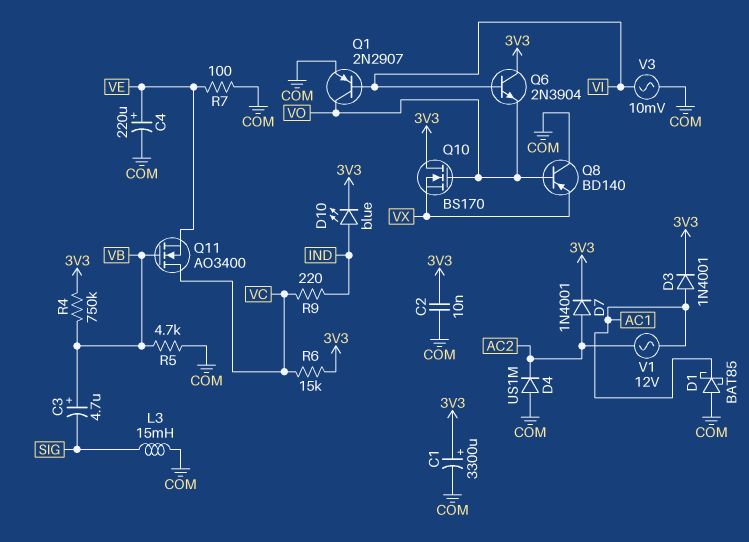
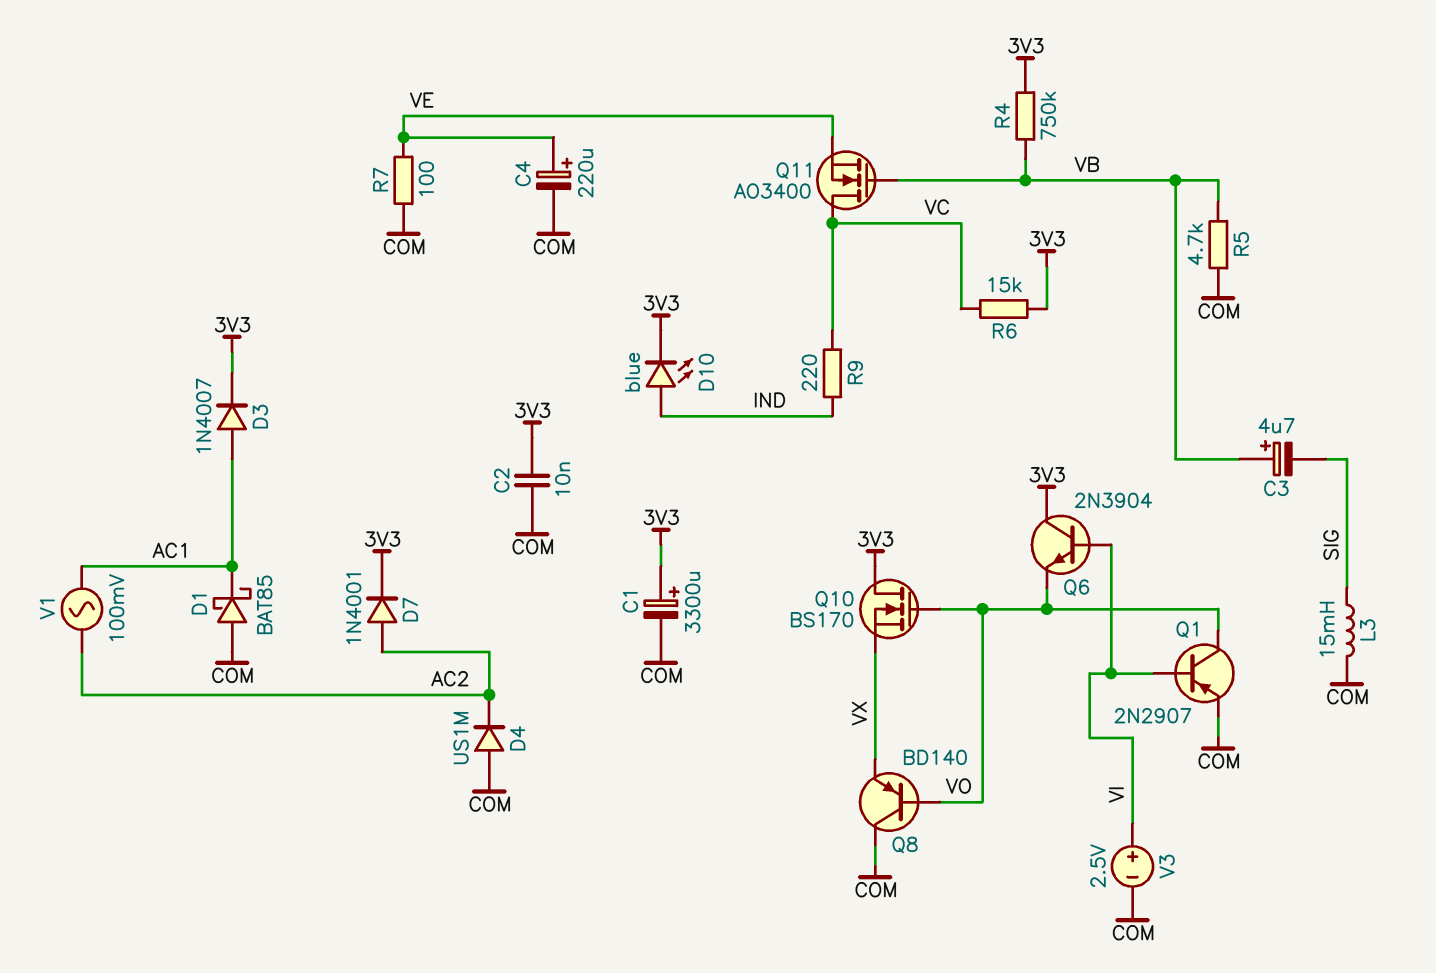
D3: diode 1N4001 (A AC1, K 3V3) -> diode 1N4007 (A AC1, K 3V3)
V1: AC 12V (AC1, AC2) -> AC 100mV (AC1, AC2)
V3: AC 10mV (COM, VI) -> 2.5V (plus VI, minus COM)

